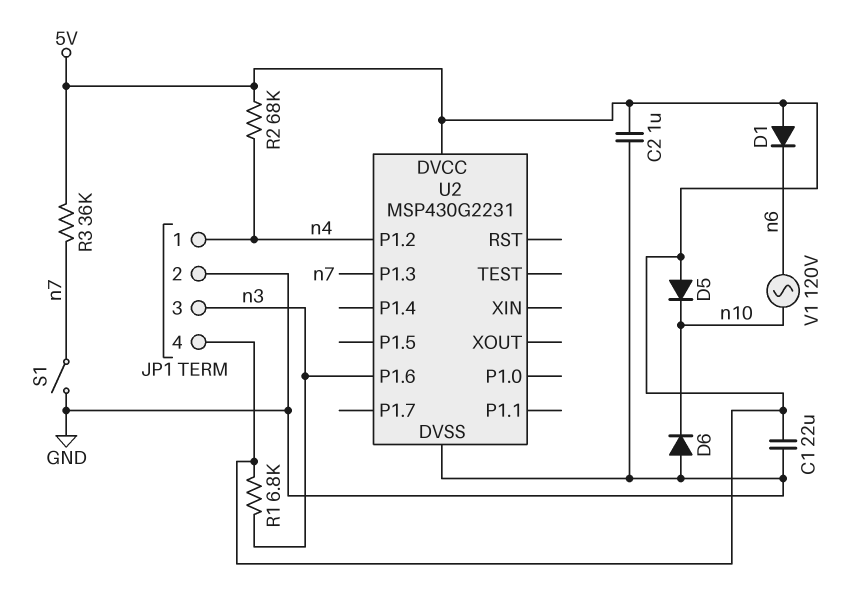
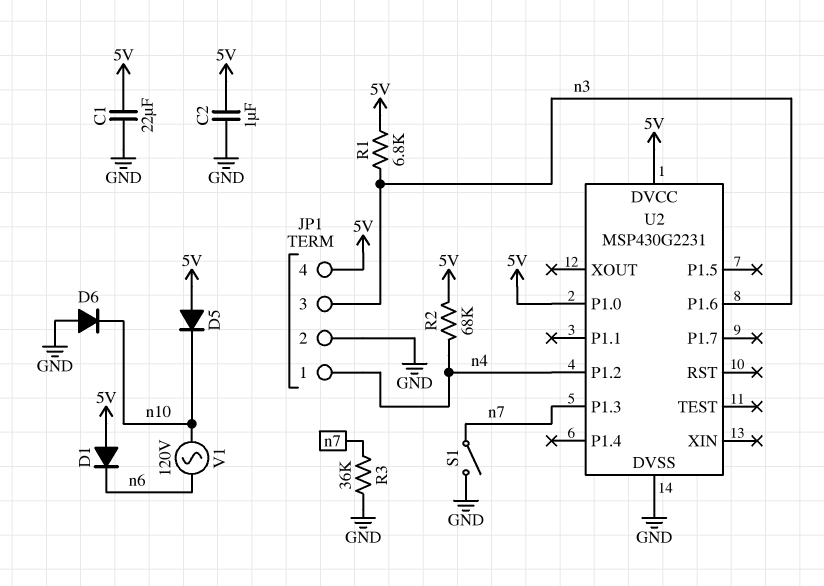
R3: 36k (5V, n7) -> 36k (GND, n7)
U2 pin P1.0: none -> 5V

